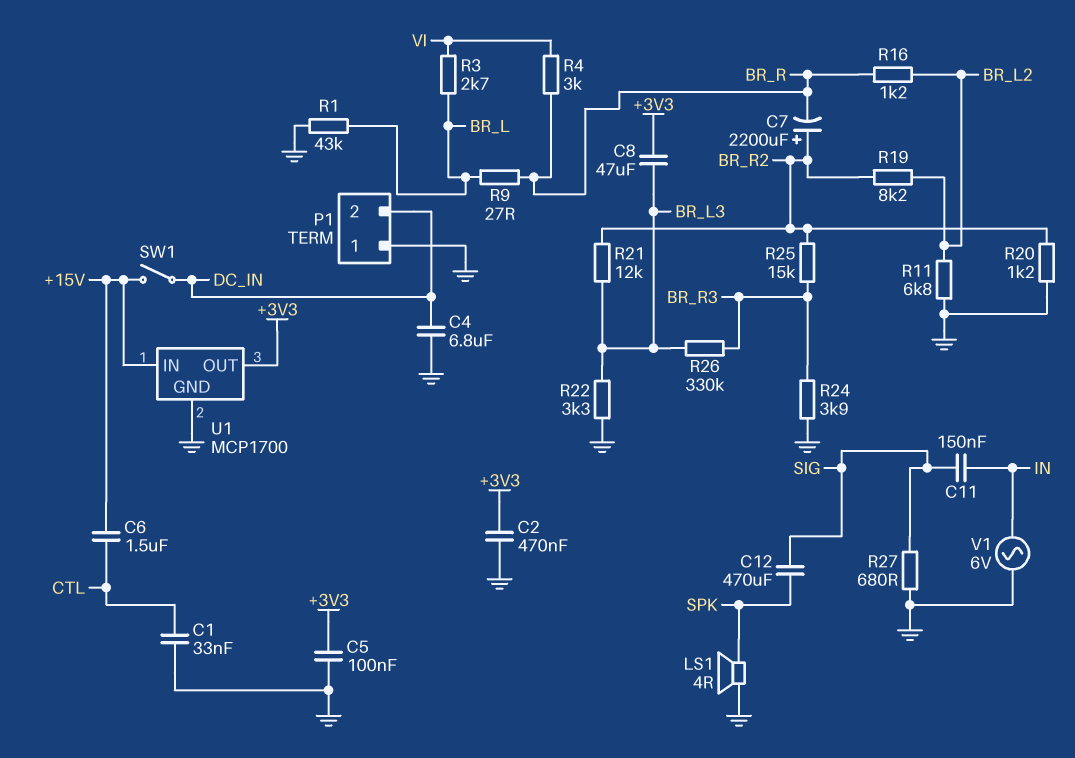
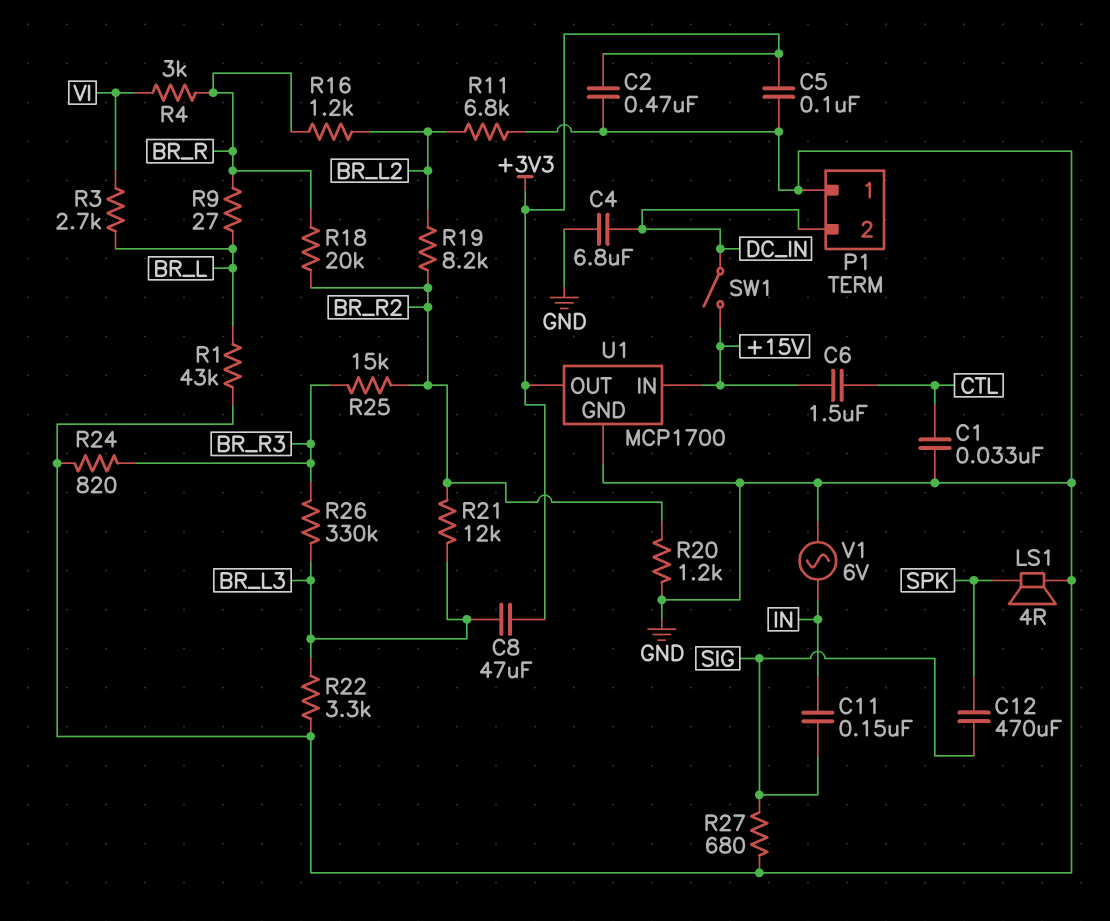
C7: 2200uF (plus BR_R2, minus BR_R) -> none
R18: none -> 20k (BR_R, BR_R2)
R24: 3.9k (BR_R3, GND) -> 820 (BR_R3, GND)

